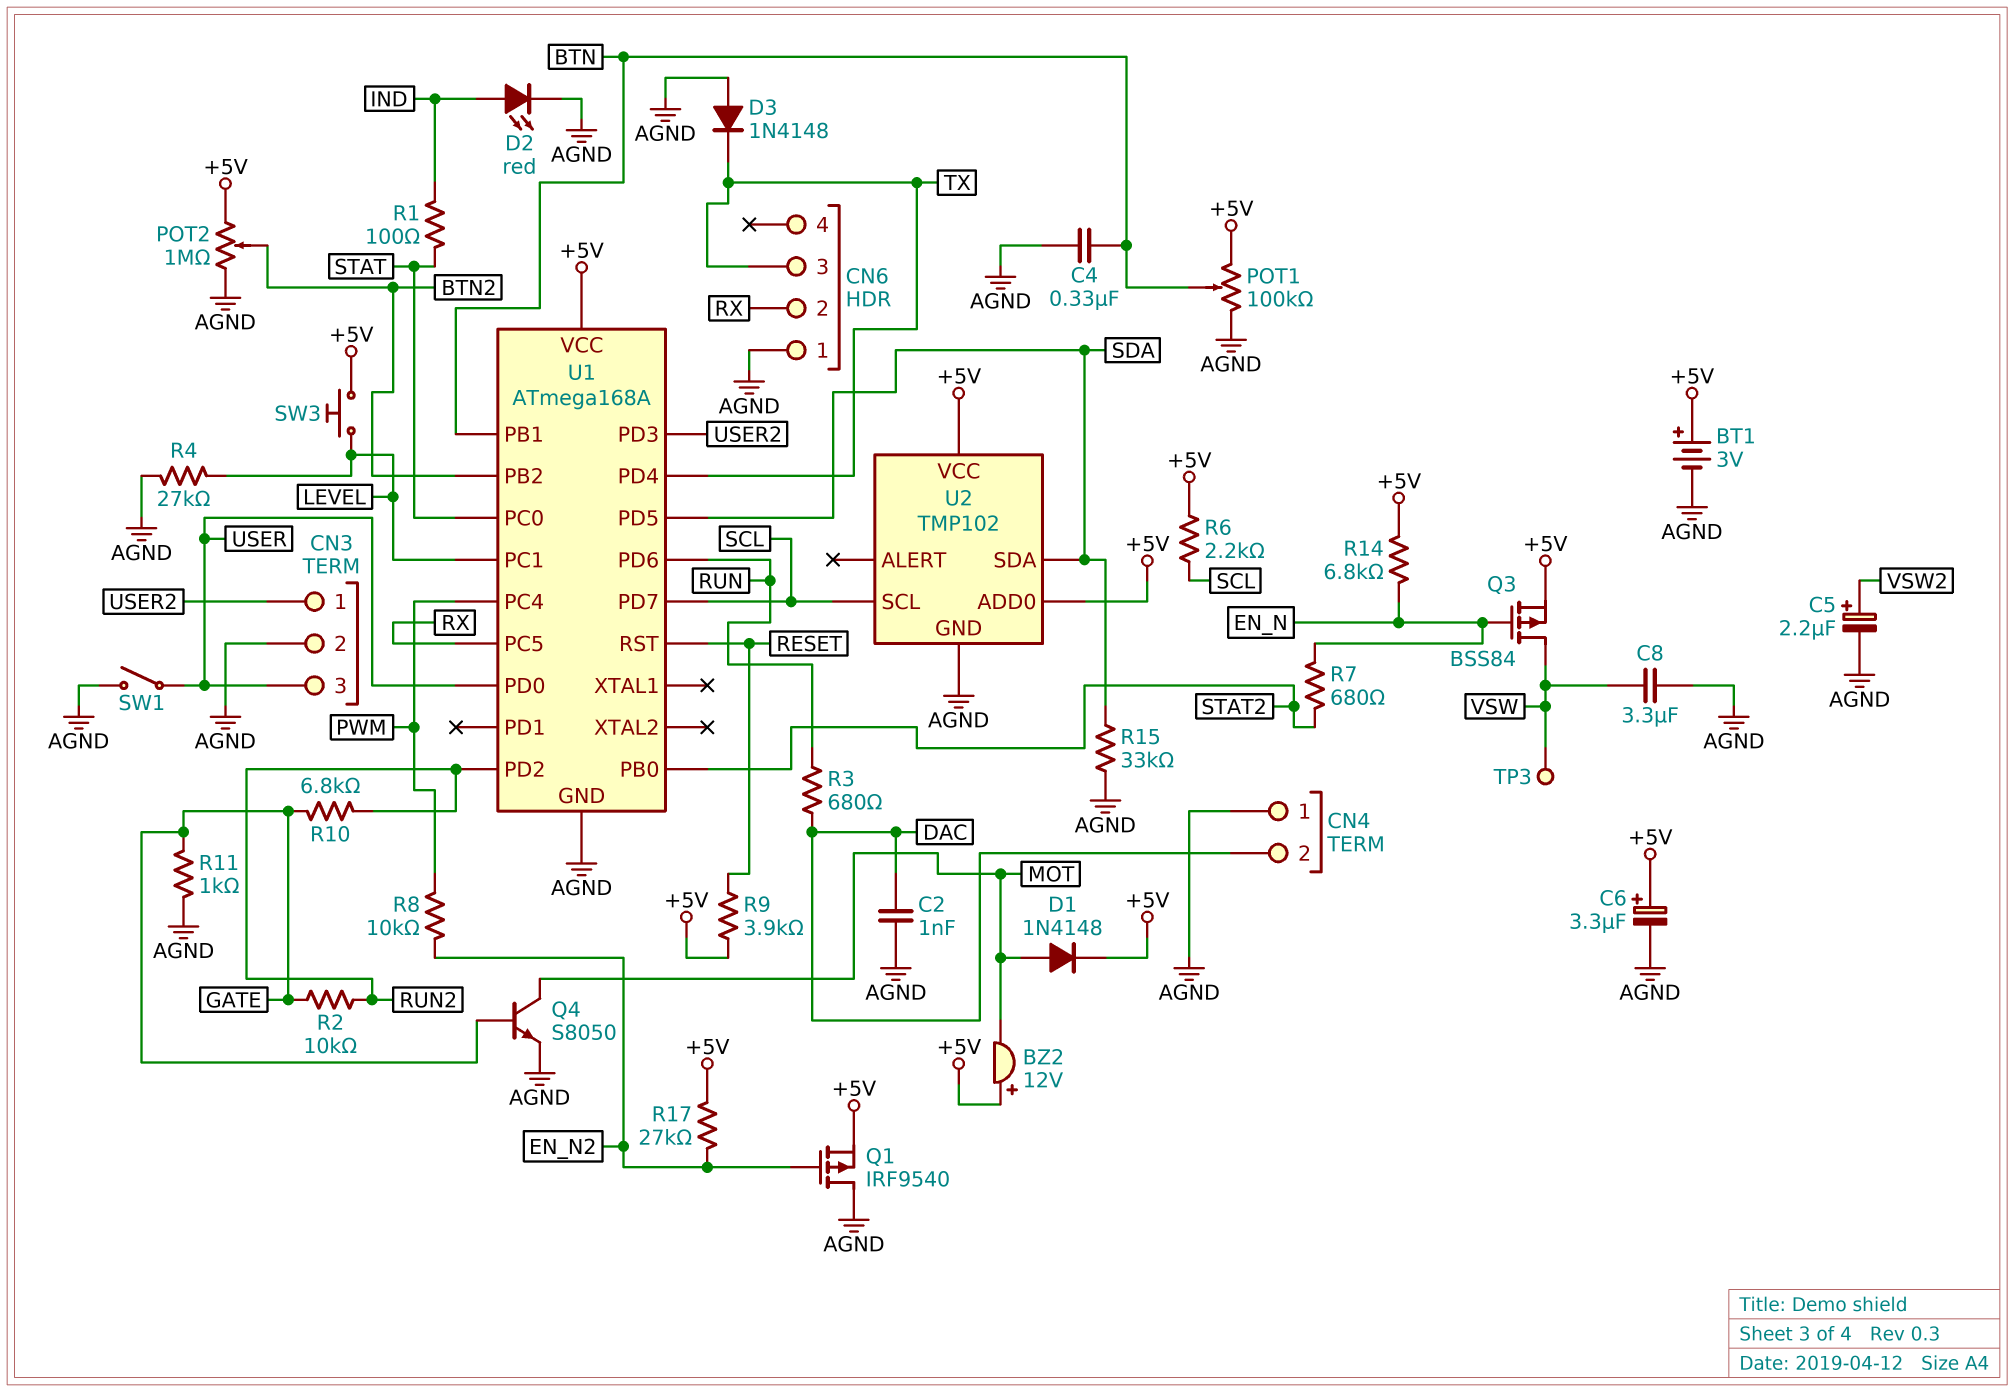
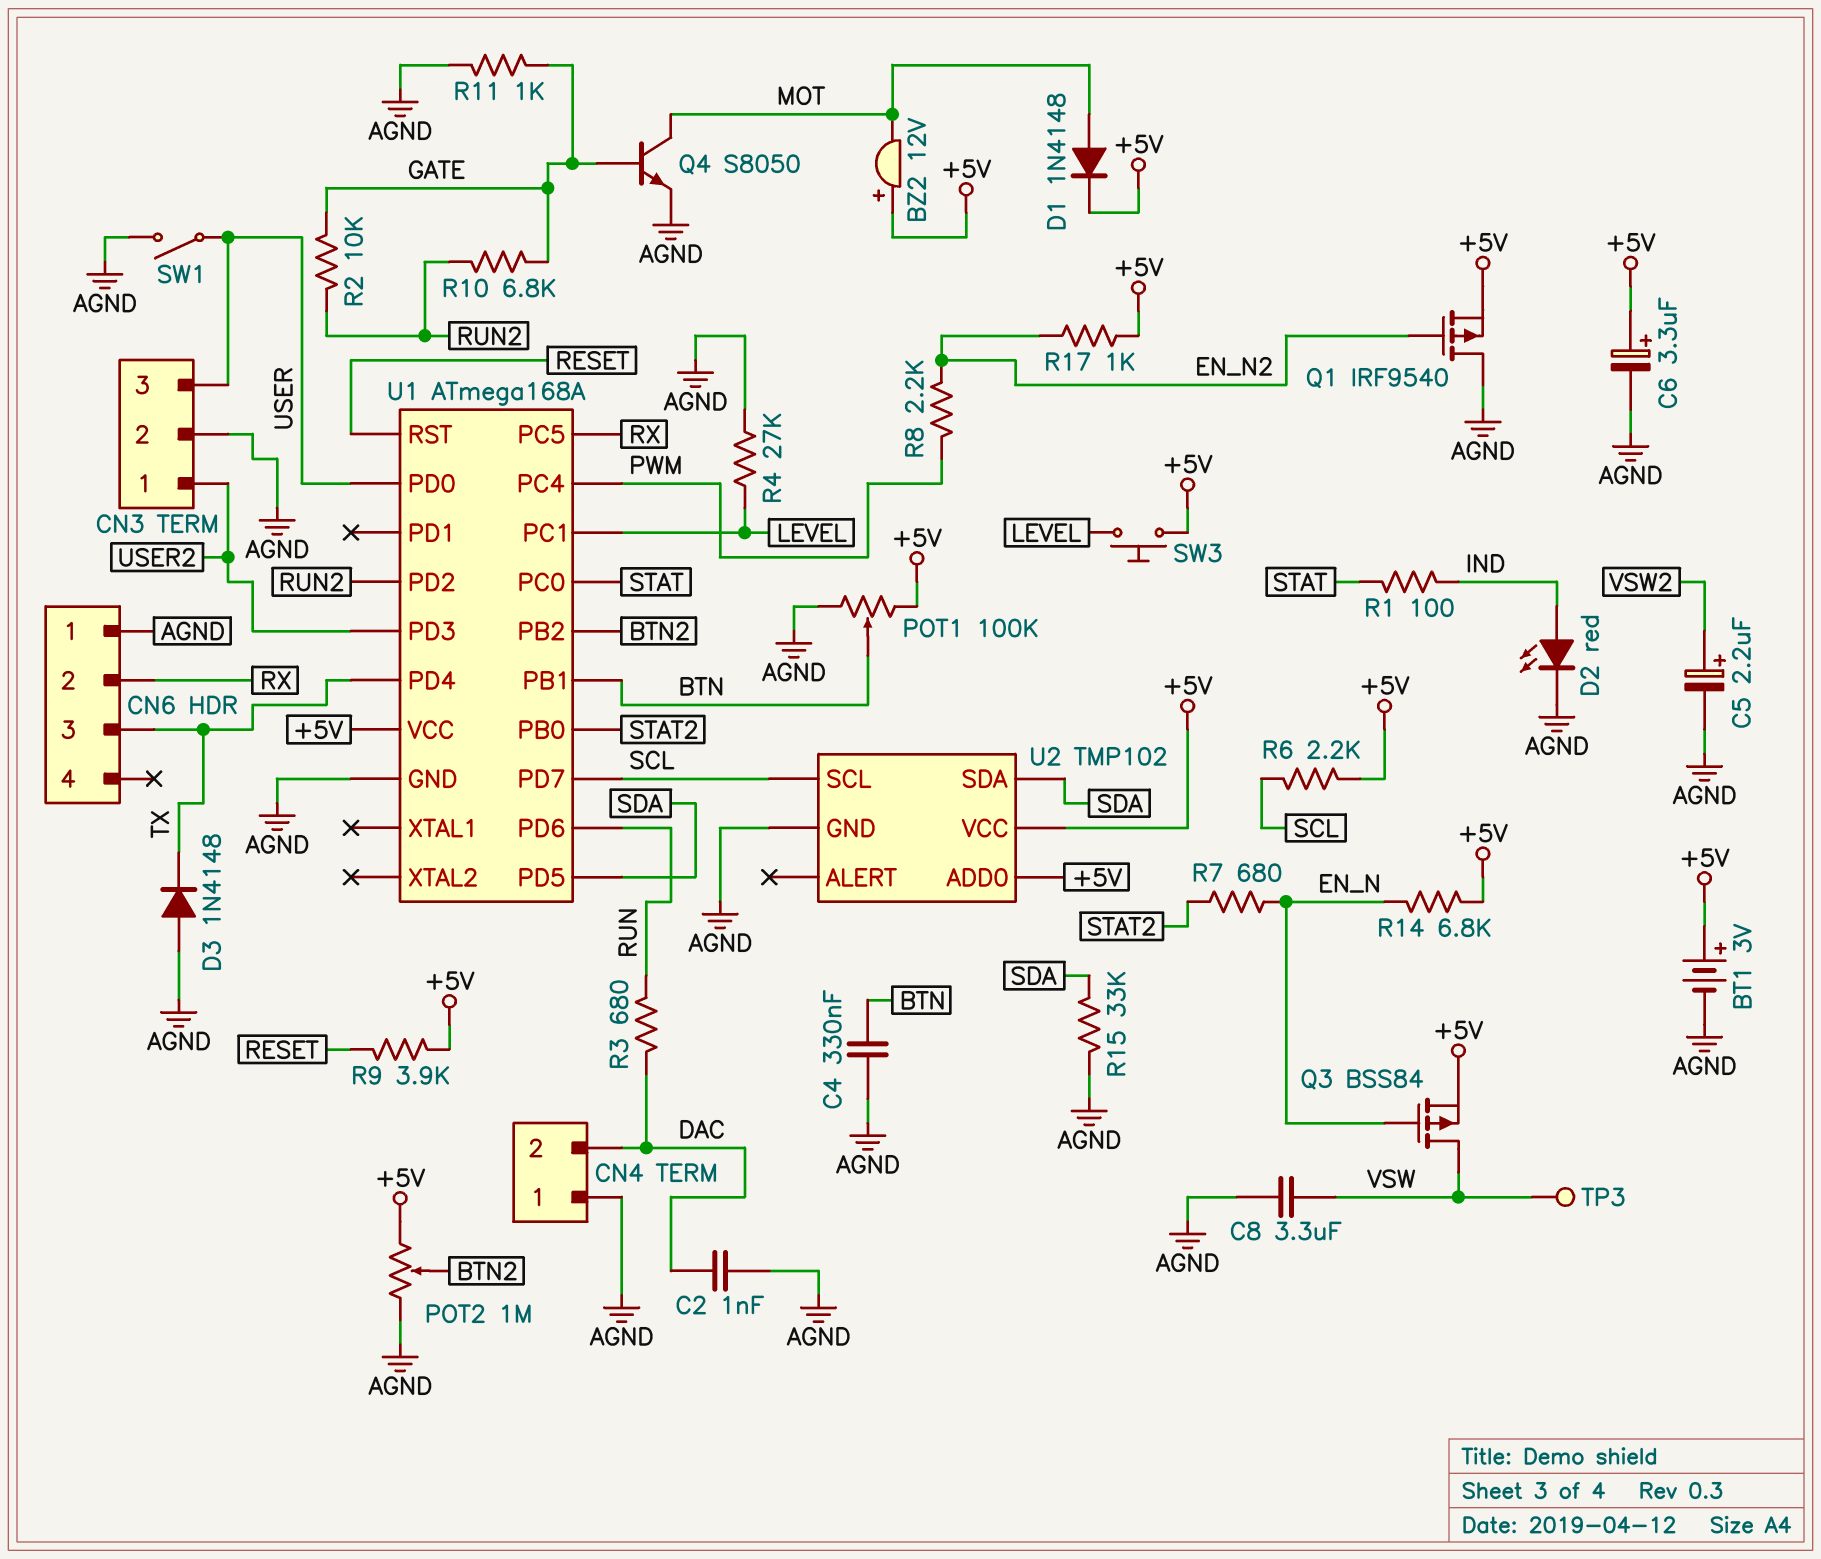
R8: 10k (EN_N2, PWM) -> 2.2k (EN_N2, PWM)
R17: 27k (+5V, EN_N2) -> 1k (+5V, EN_N2)

